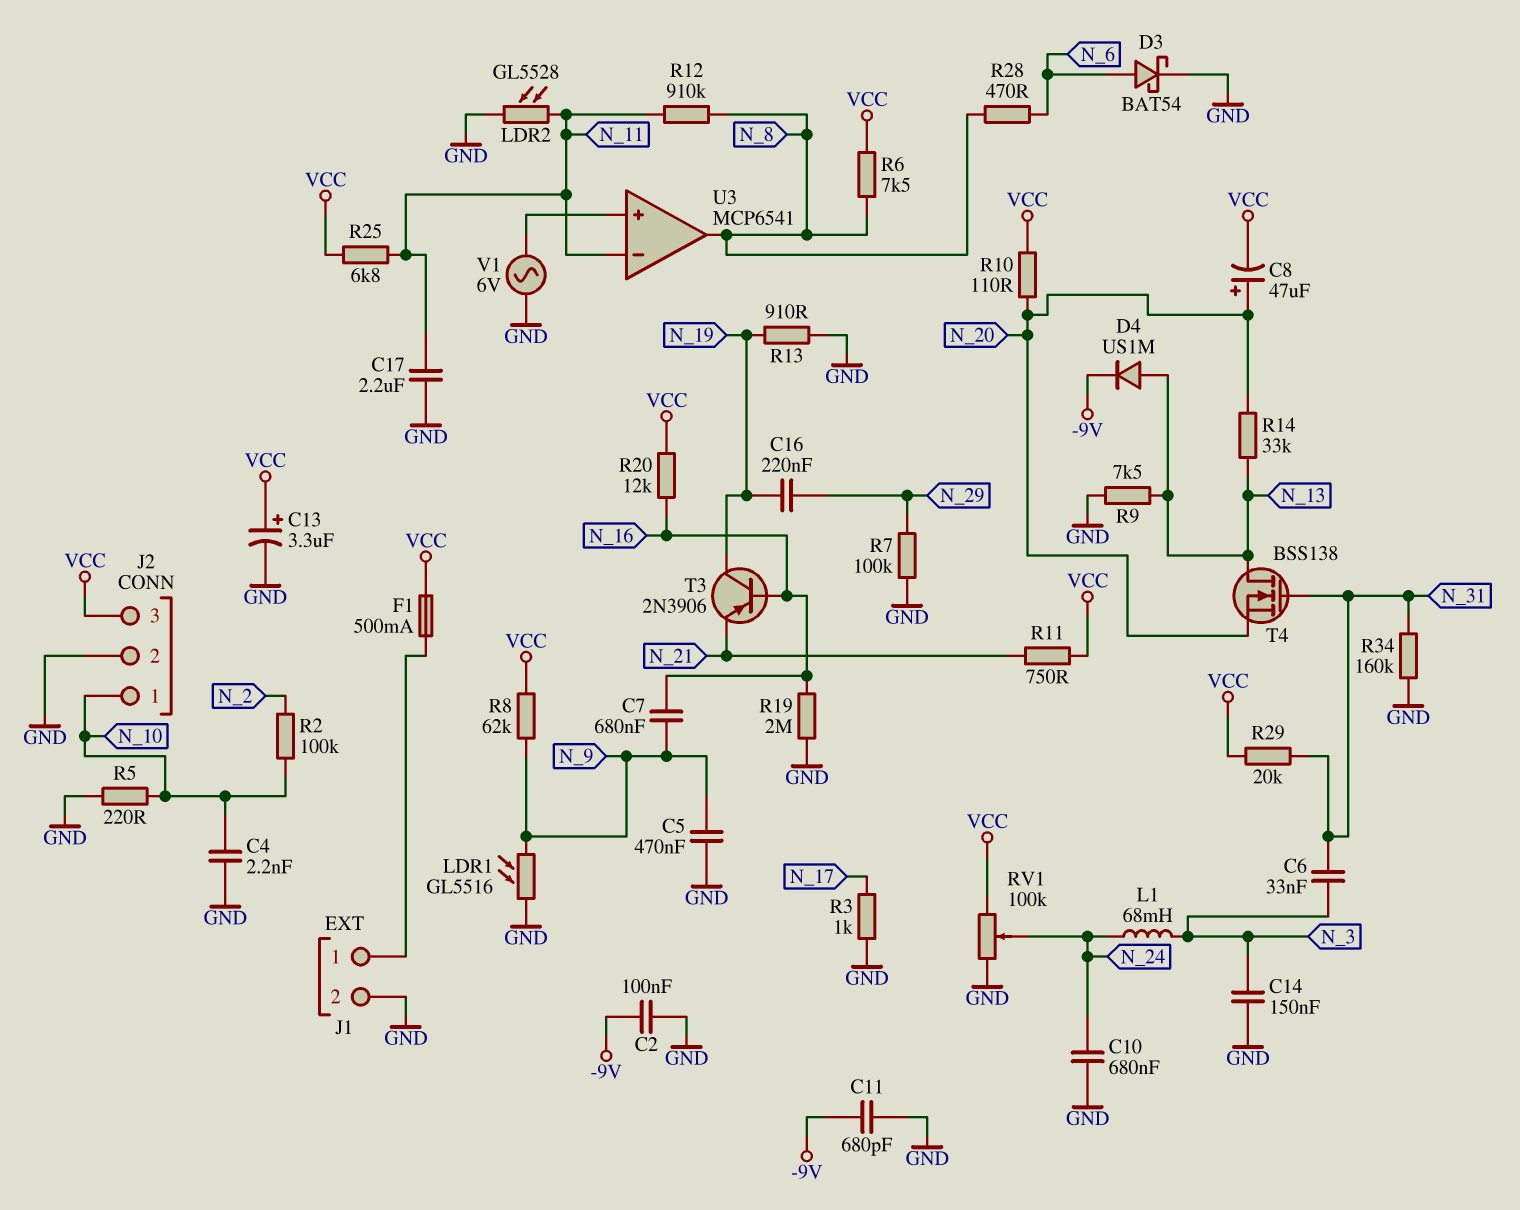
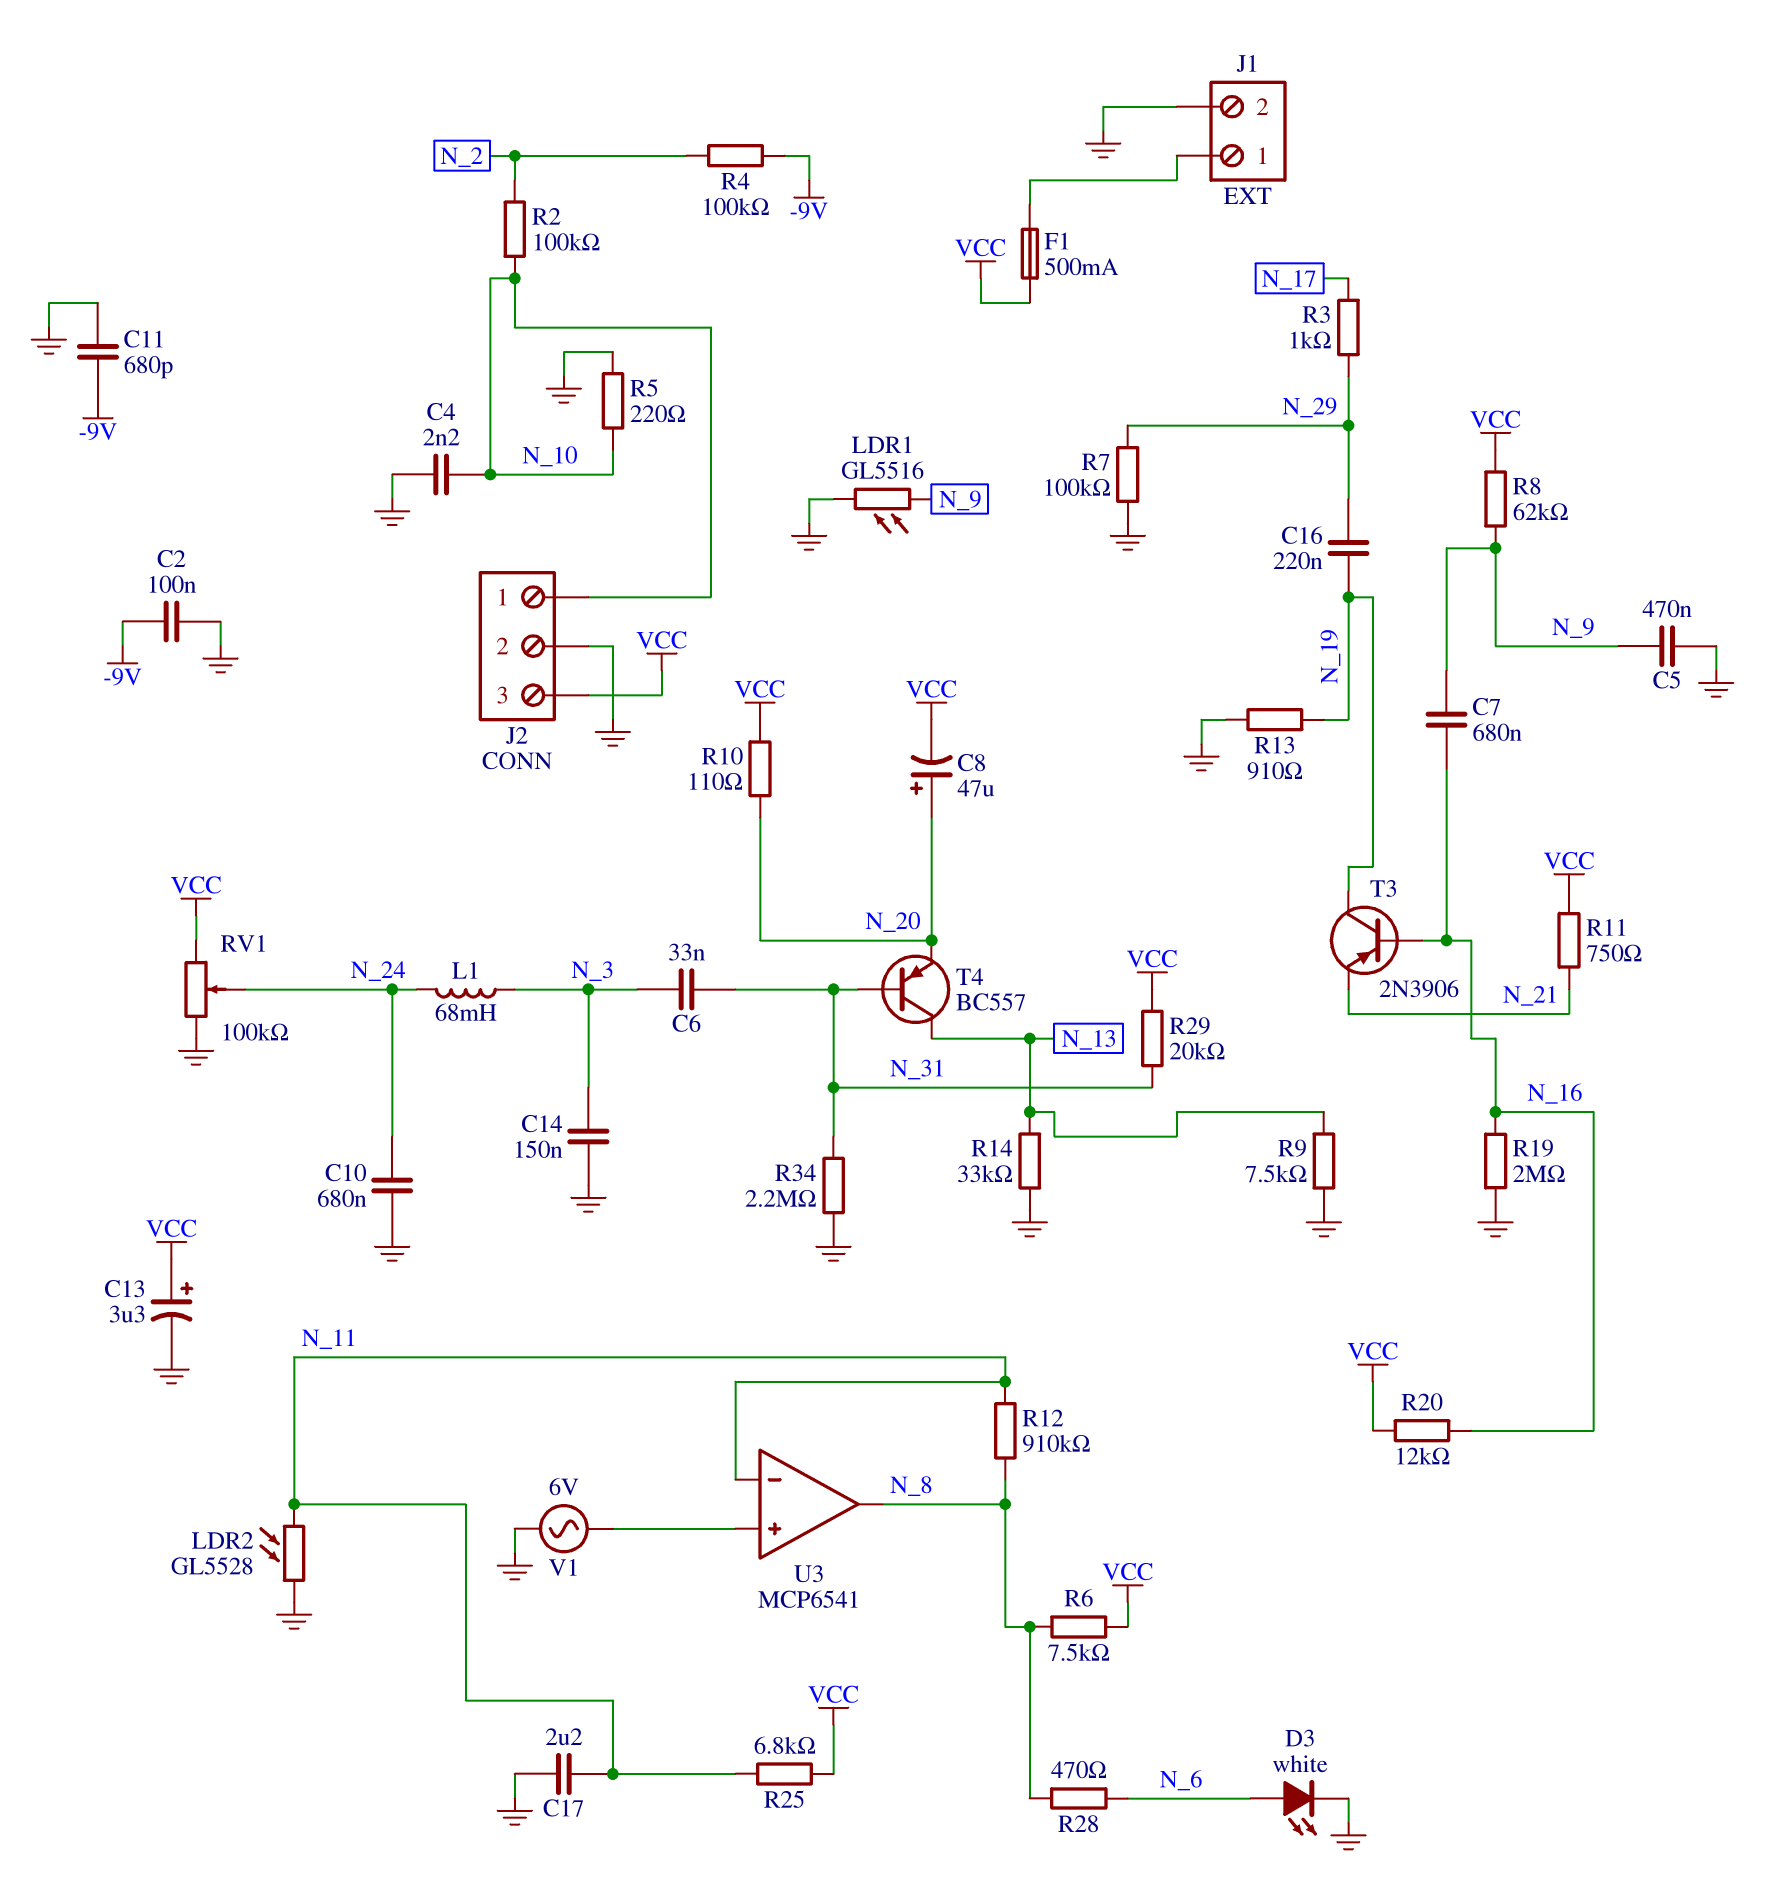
D3: schottky BAT54 (A N_6, K GND) -> LED white (A N_6, K GND)
D4: diode US1M (A N_13, K -9V) -> none
R3: 1k (GND, N_17) -> 1k (N_17, N_29)
R4: none -> 100k (-9V, N_2)
R14: 33k (N_13, N_20) -> 33k (GND, N_13)
R34: 160k (GND, N_31) -> 2.2M (GND, N_31)
T4: NMOS BSS138 (G N_31, D N_13, S N_20) -> PNP BC557 (B N_31, C N_13, E N_20)

